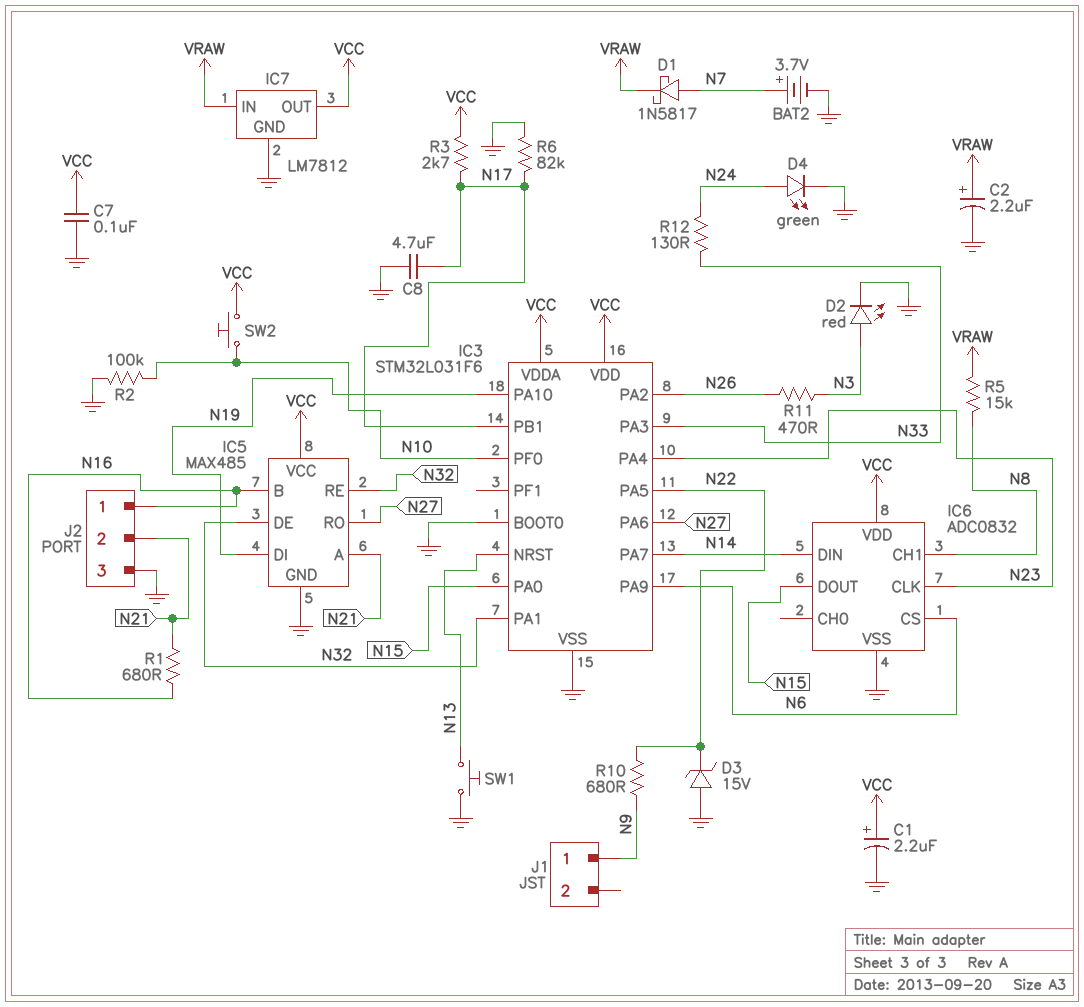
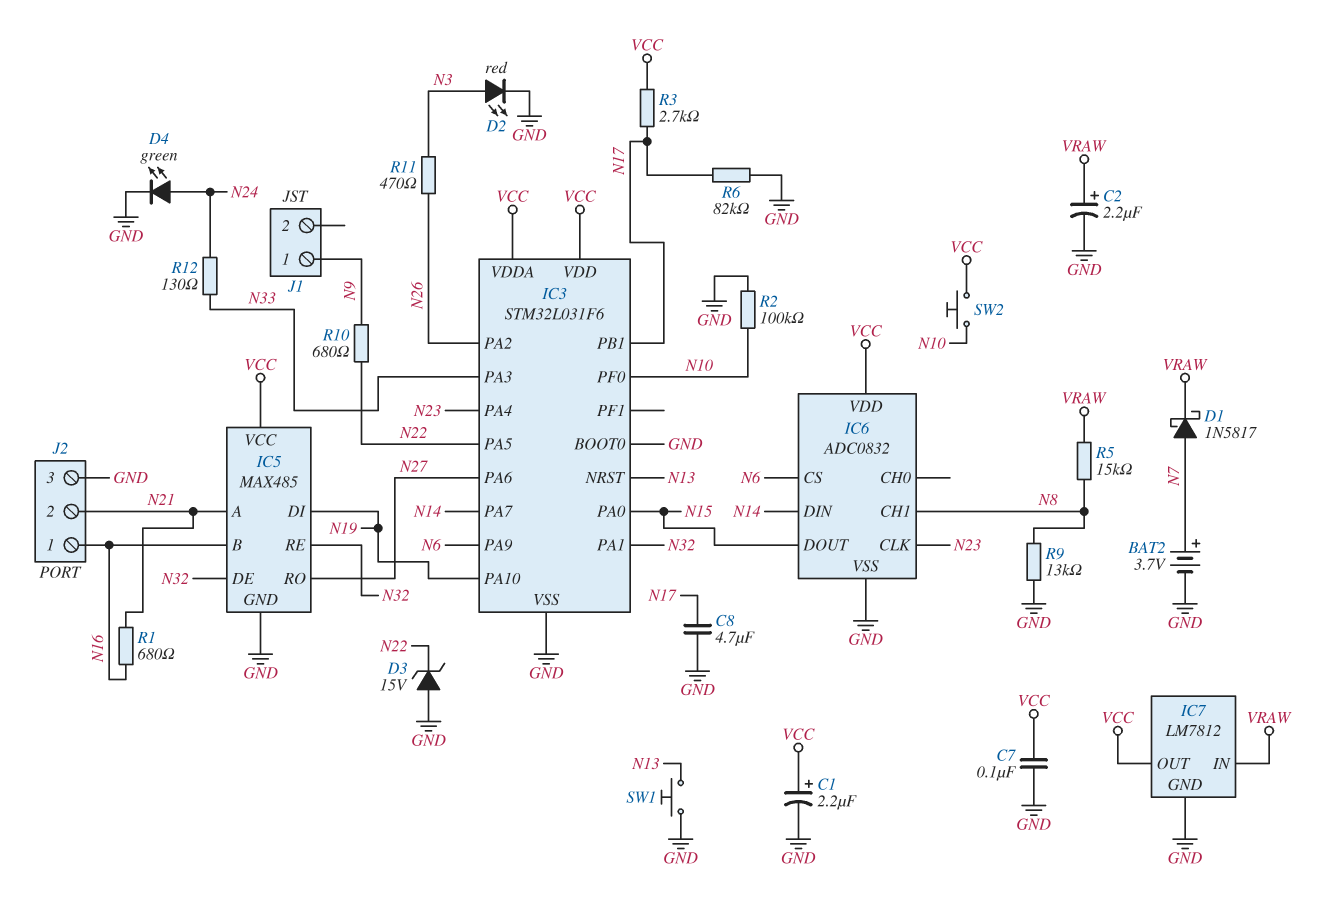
R9: none -> 13k (GND, N8)

